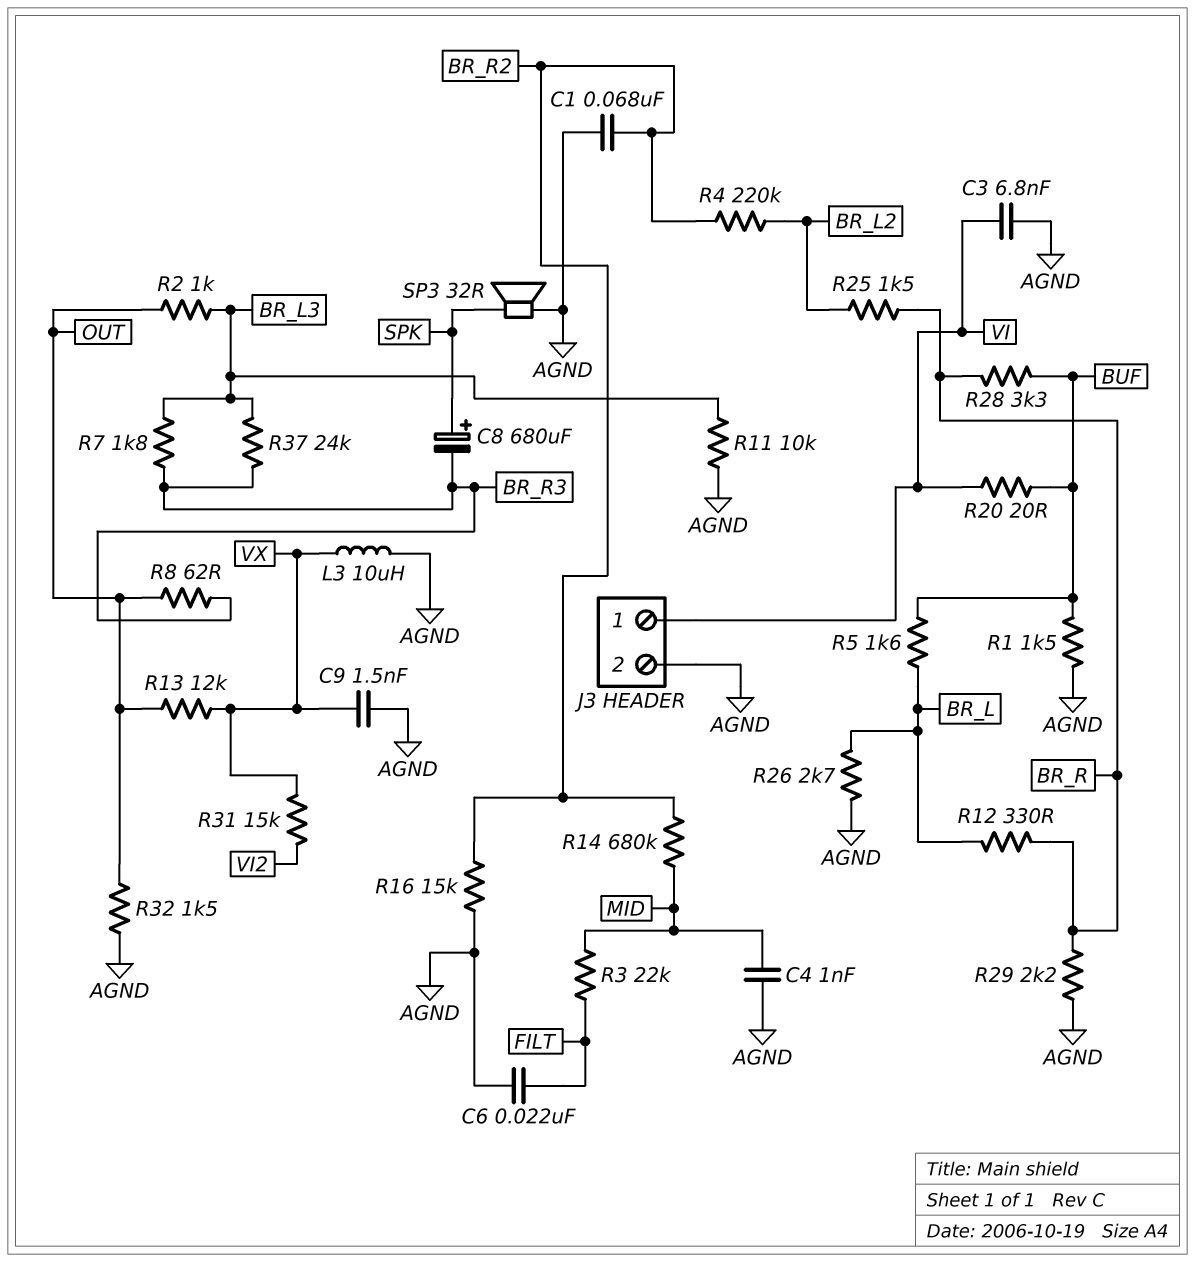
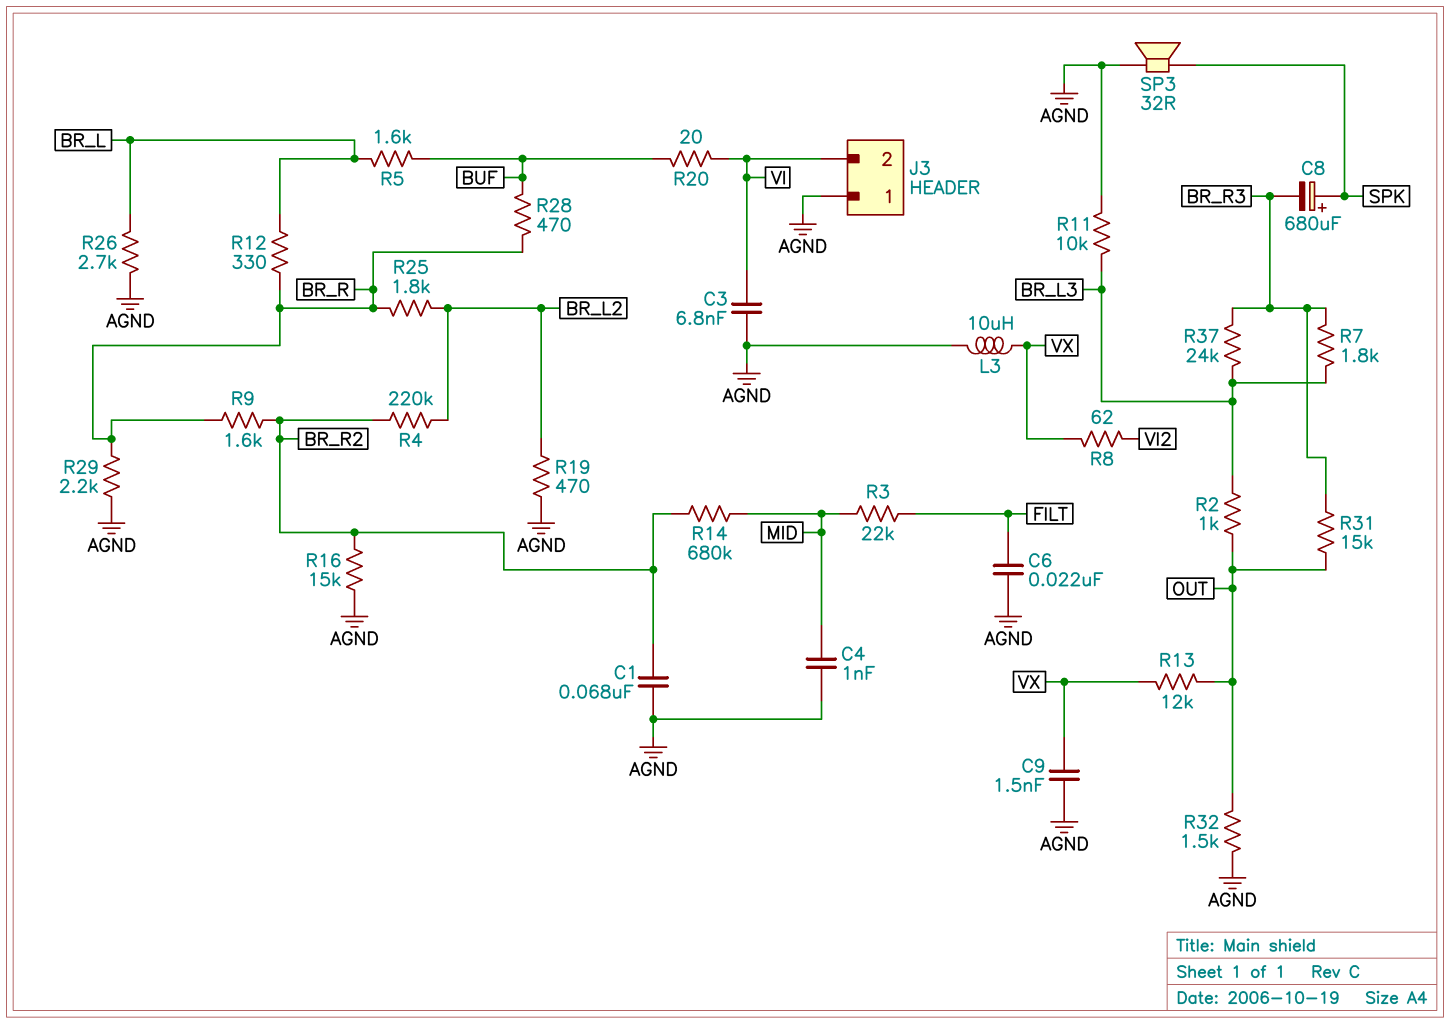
J3 pin 1: VI -> AGND
J3 pin 2: AGND -> VI
R1: 1.5k (AGND, BUF) -> none
R8: 62 (BR_R3, OUT) -> 62 (VI2, VX)
R9: none -> 1.6k (BR_R, BR_R2)
R19: none -> 470 (AGND, BR_L2)
R25: 1.5k (BR_L2, BR_R) -> 1.8k (BR_L2, BR_R)
R28: 3.3k (BR_R, BUF) -> 470 (BR_R, BUF)
R31: 15k (VI2, VX) -> 15k (BR_R3, OUT)

